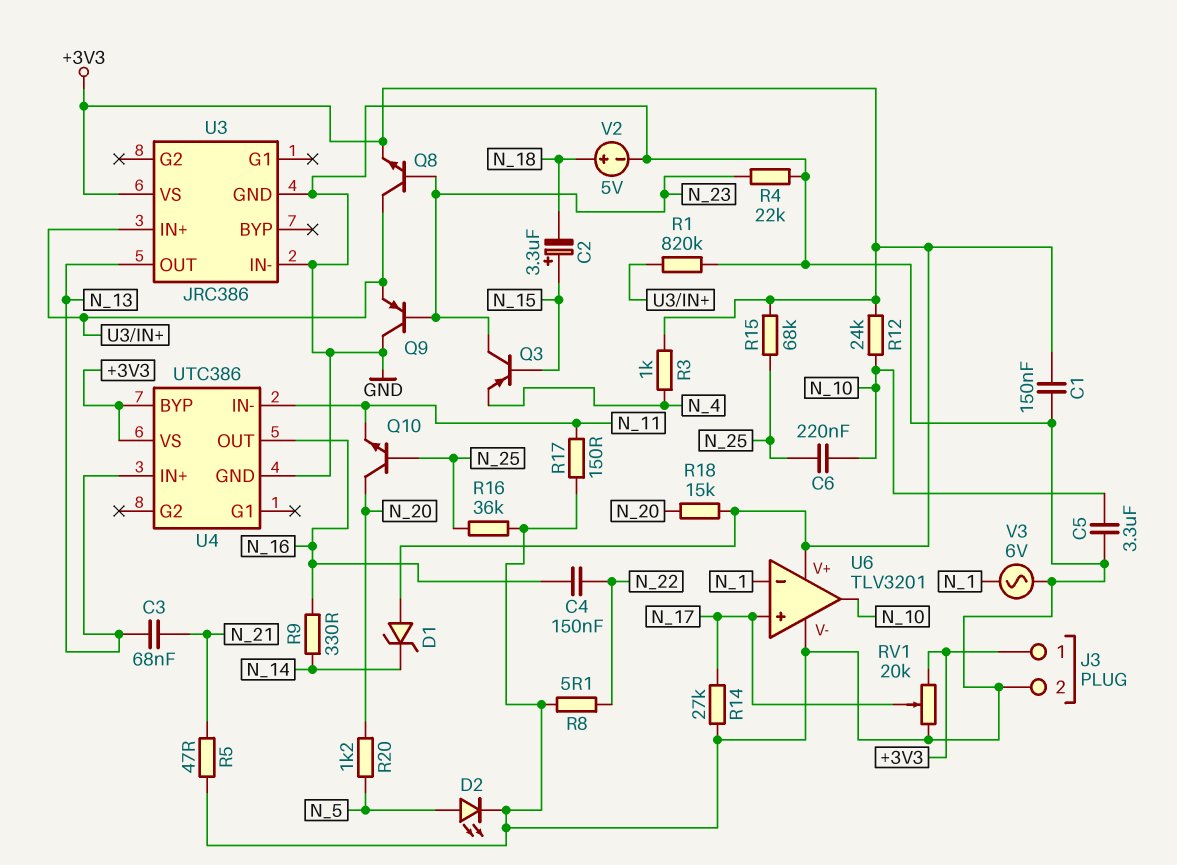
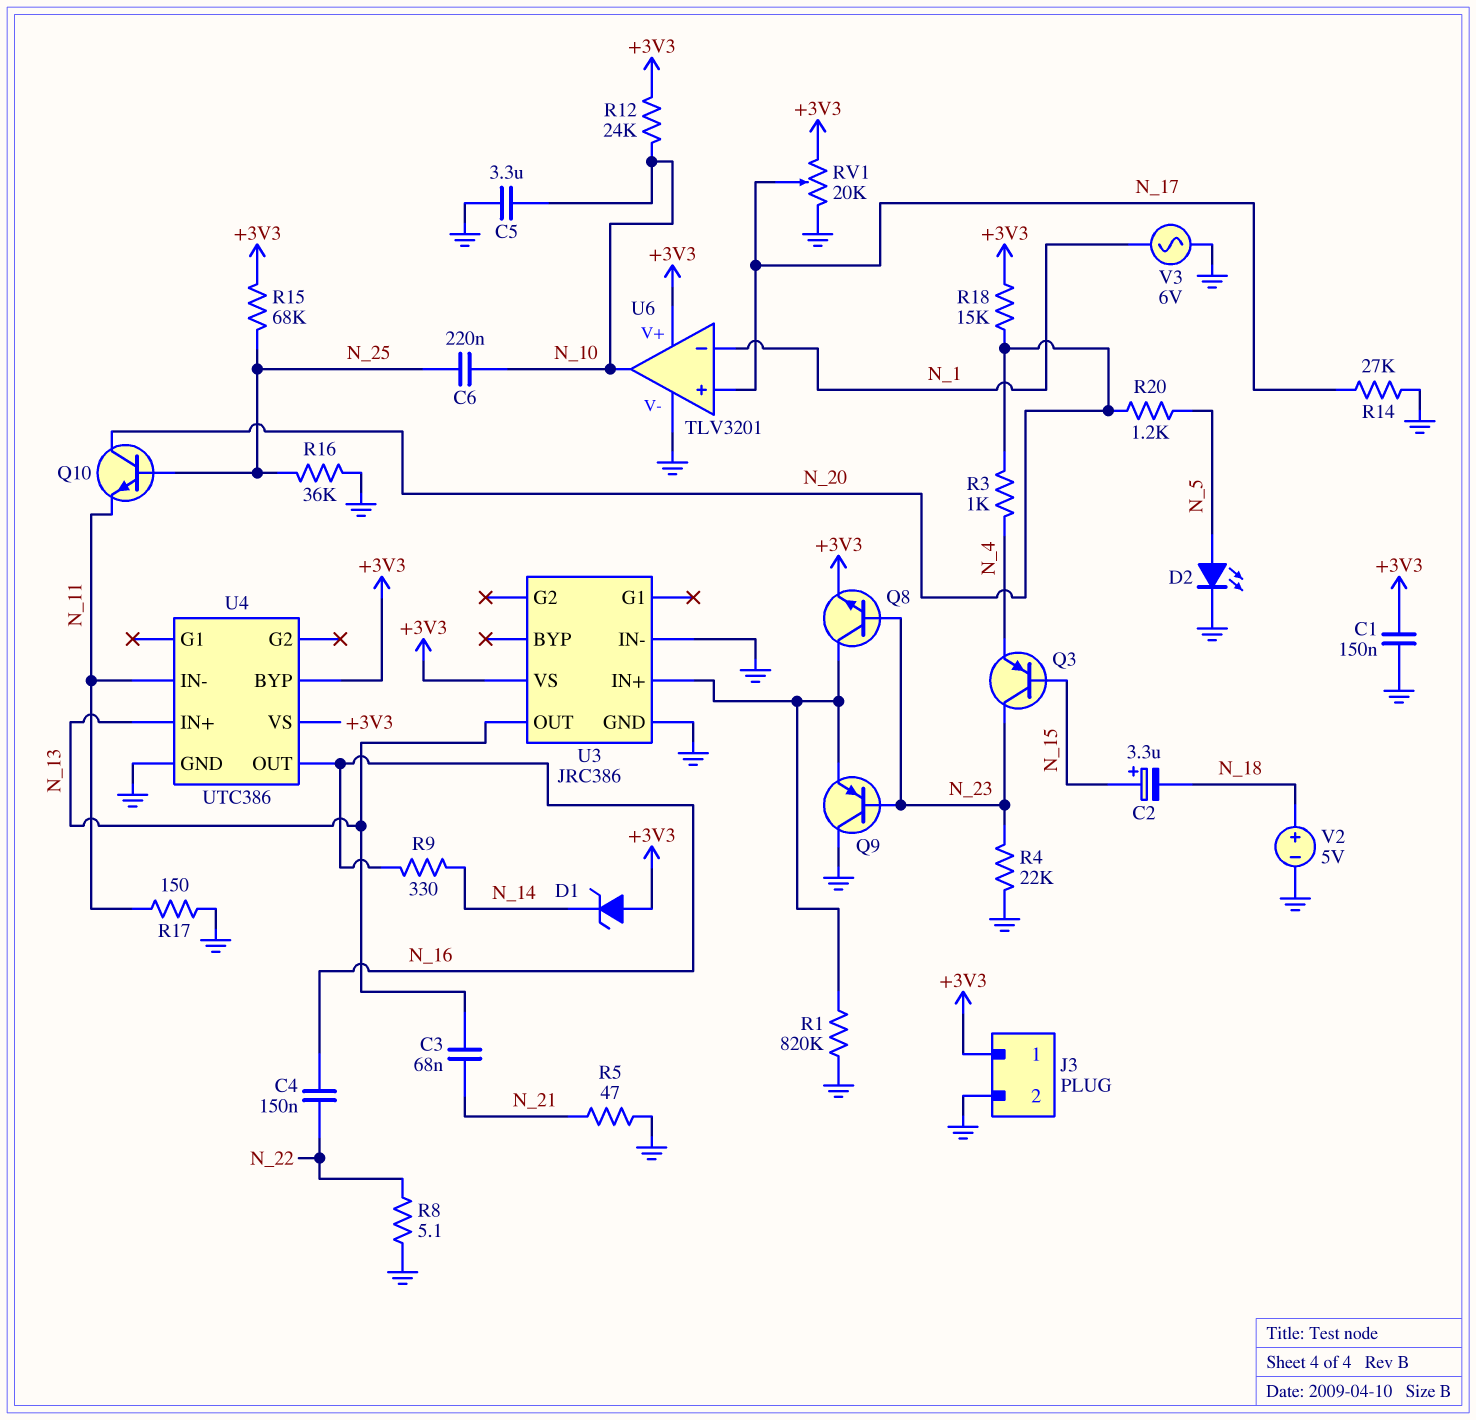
R3: 1k (+3V3, N_4) -> 1k (N_4, N_20)

